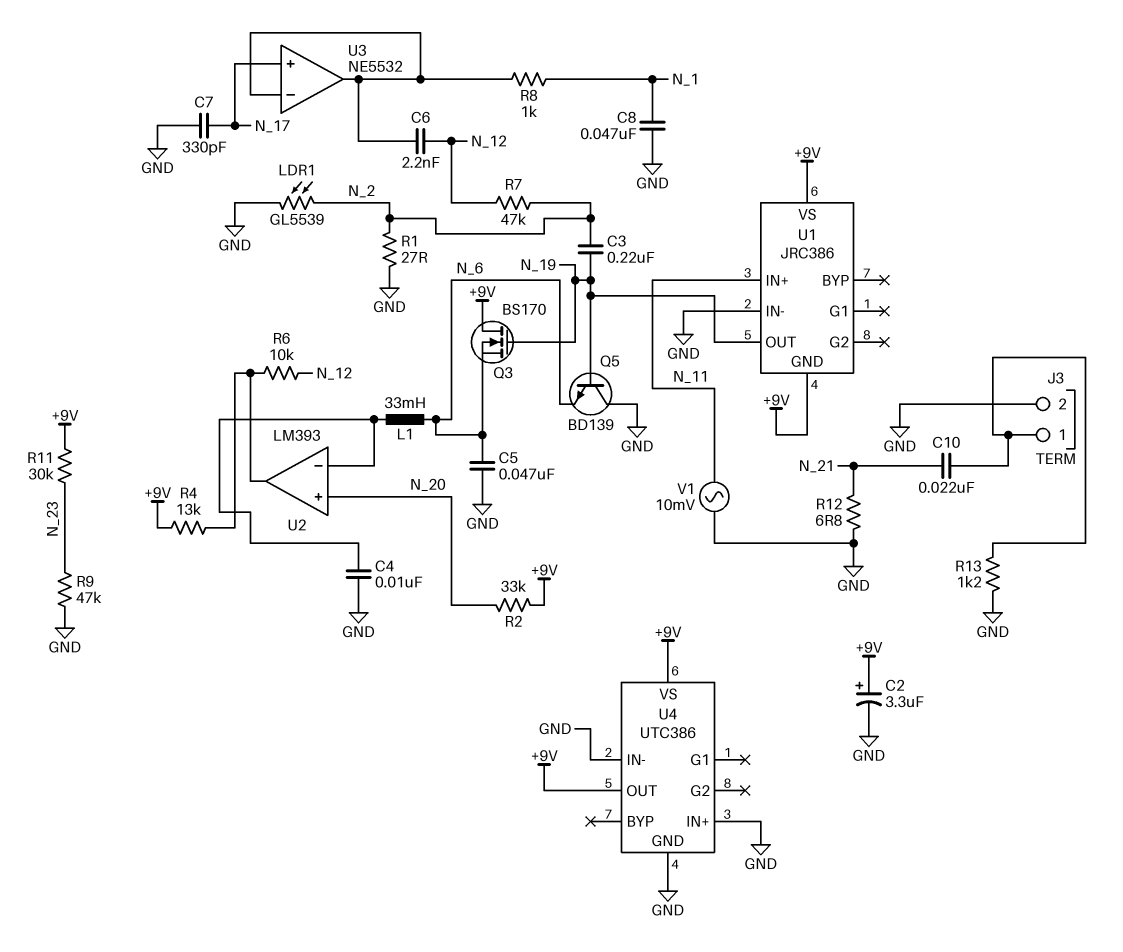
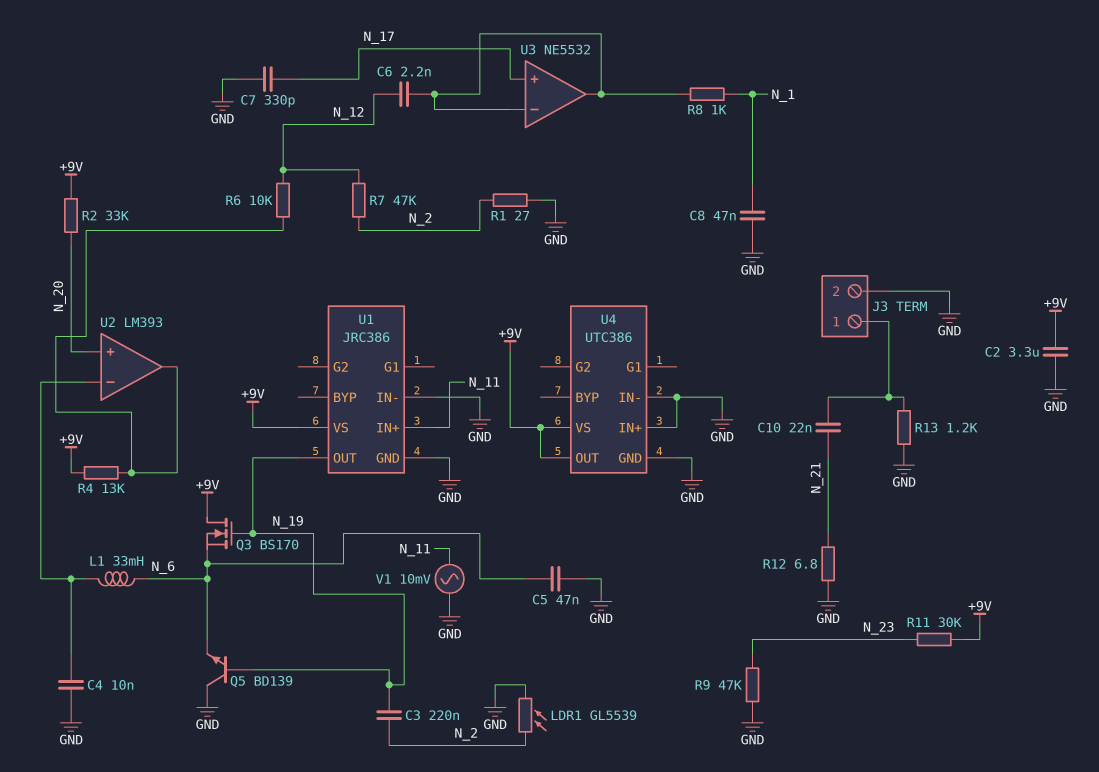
C2: 3.3uF (plus +9V, minus GND) -> 3.3uF (+9V, GND)
U1 pin GND: +9V -> GND

